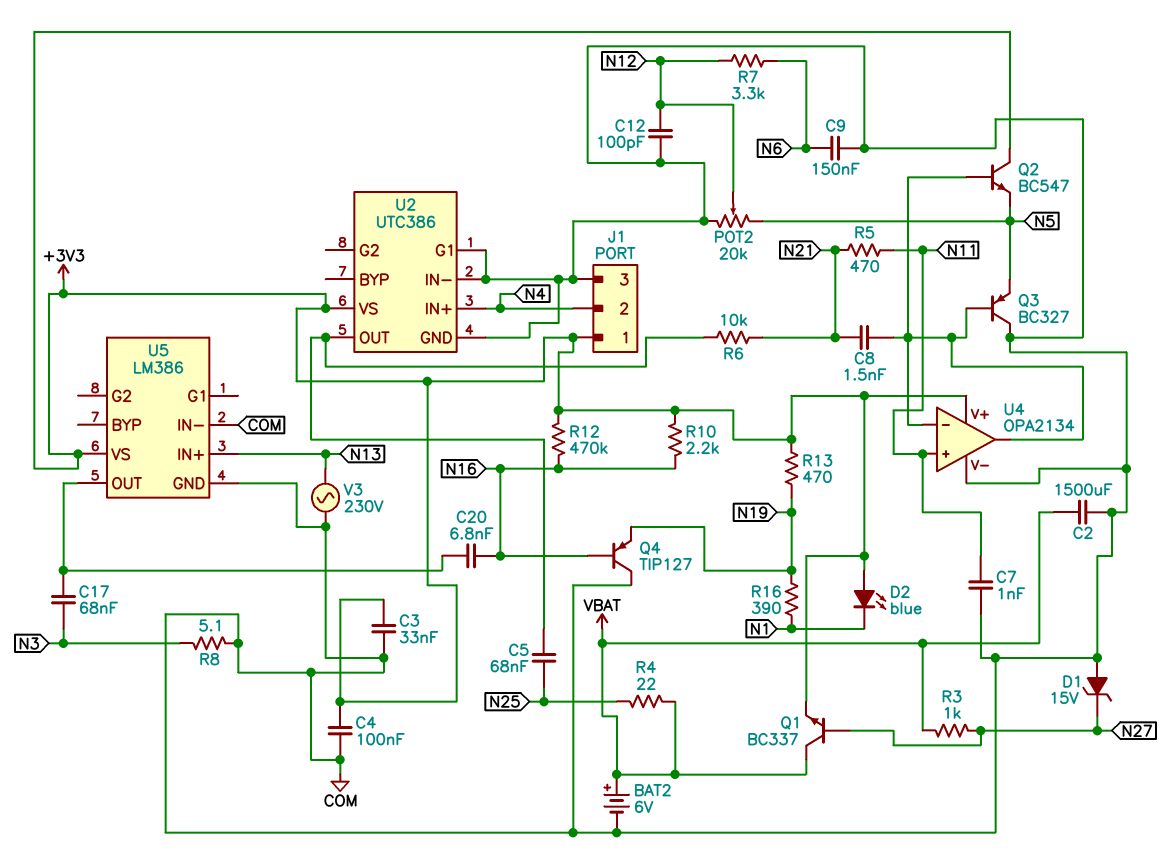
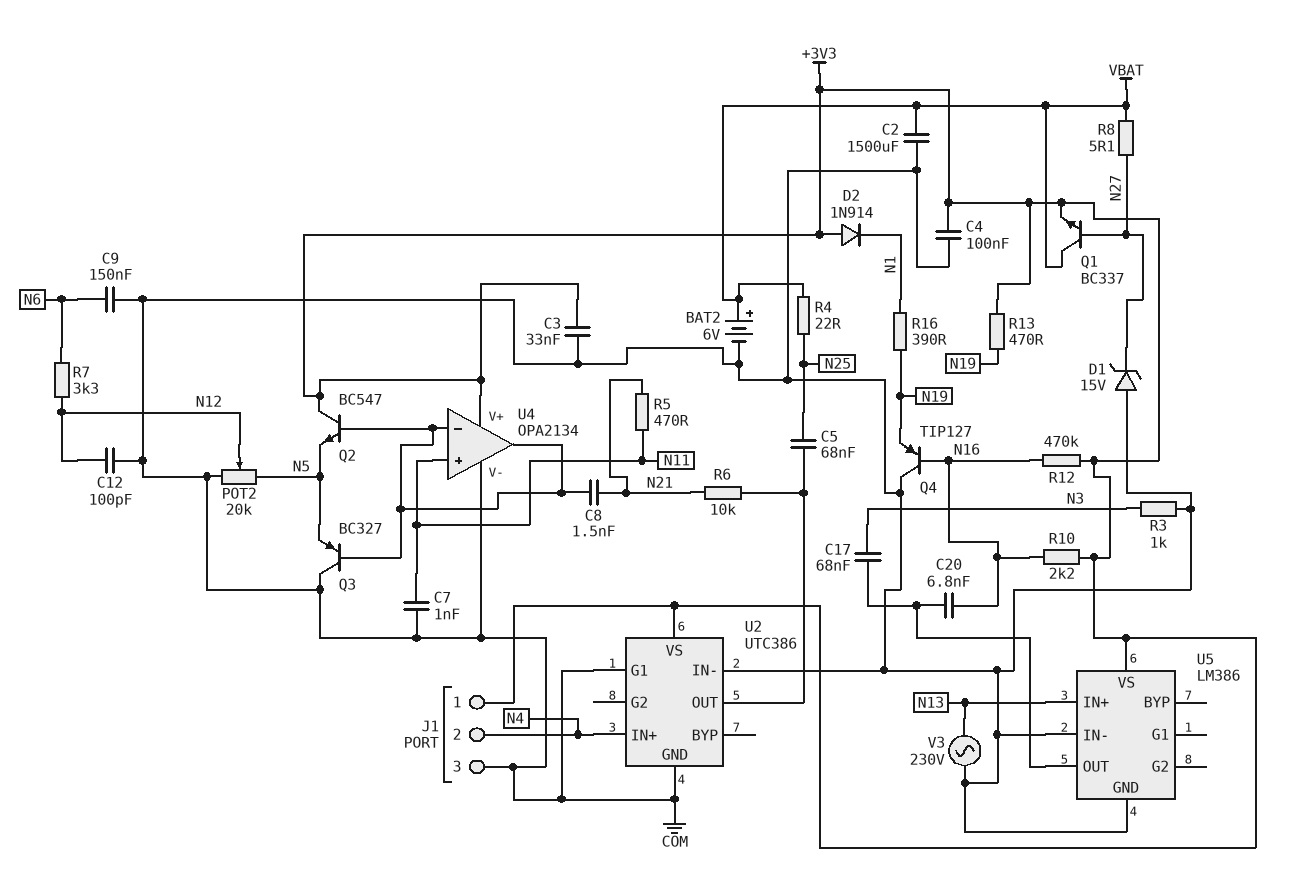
D2: LED blue (A +3V3, K N1) -> diode 1N914 (A +3V3, K N1)
R3: 1k (N27, VBAT) -> 1k (COM, N3)
R8: 5.1 (COM, N3) -> 5.1 (N27, VBAT)

